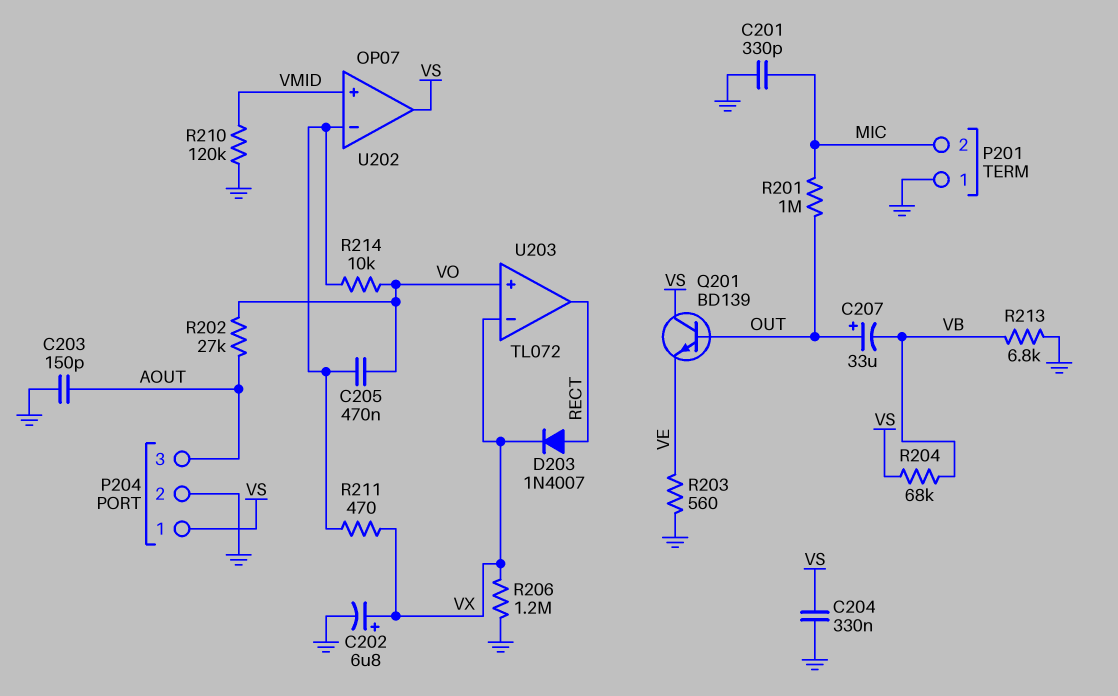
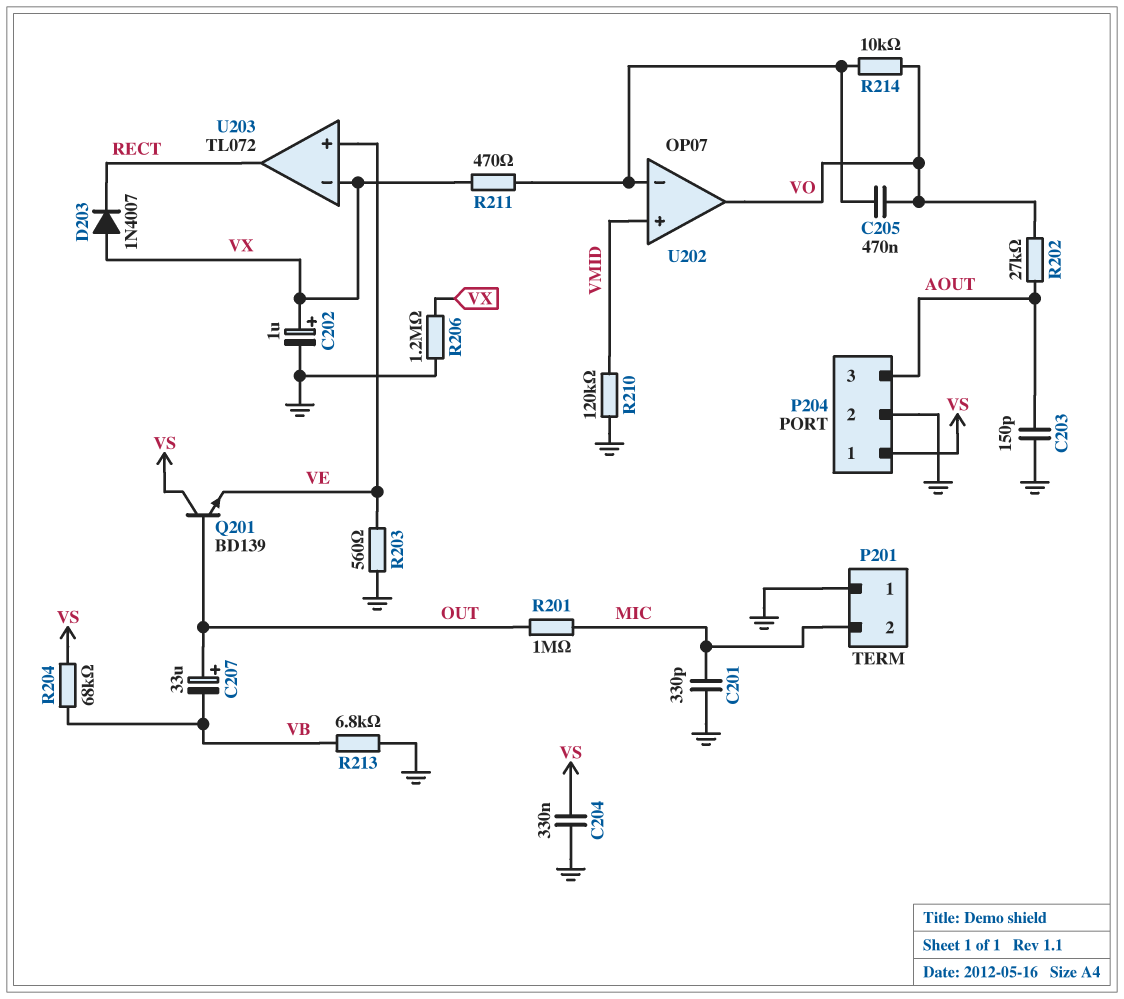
C202: 6.8uF (plus VX, minus GND) -> 1uF (plus VX, minus GND)
D203: diode 1N4007 (A RECT, K VX) -> diode 1N4007 (A VX, K RECT)
U202 pin out: VS -> VO
U203 pin in+: VO -> VE

